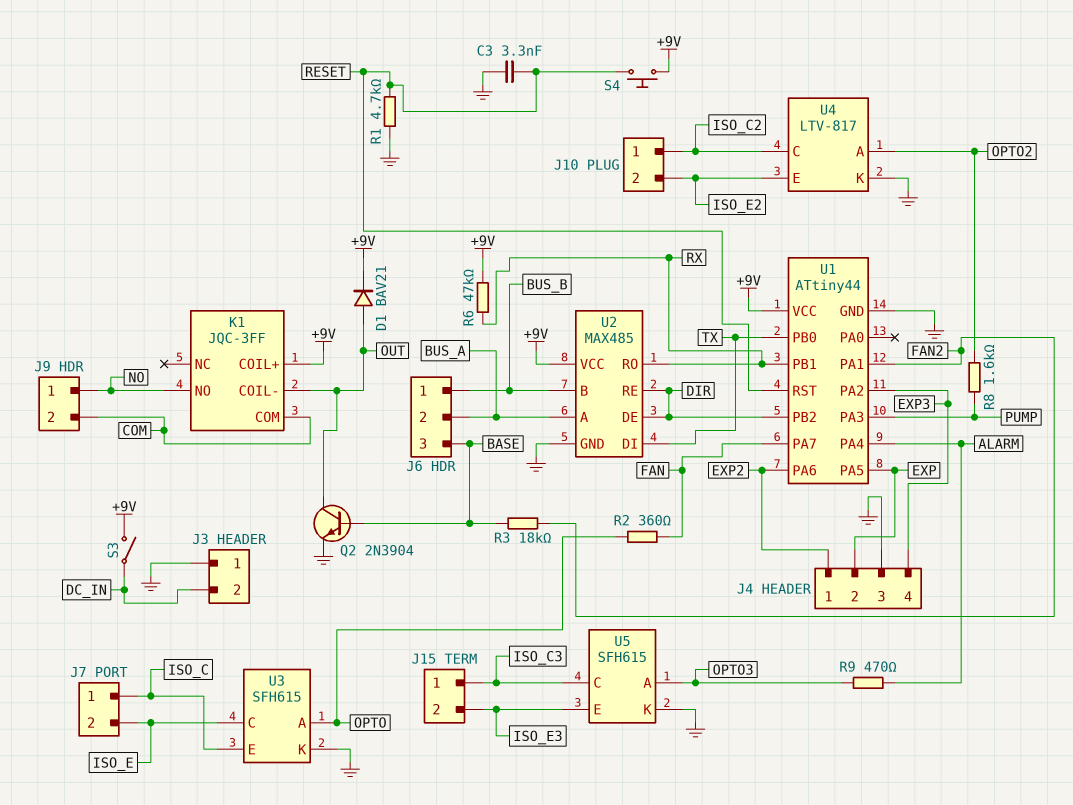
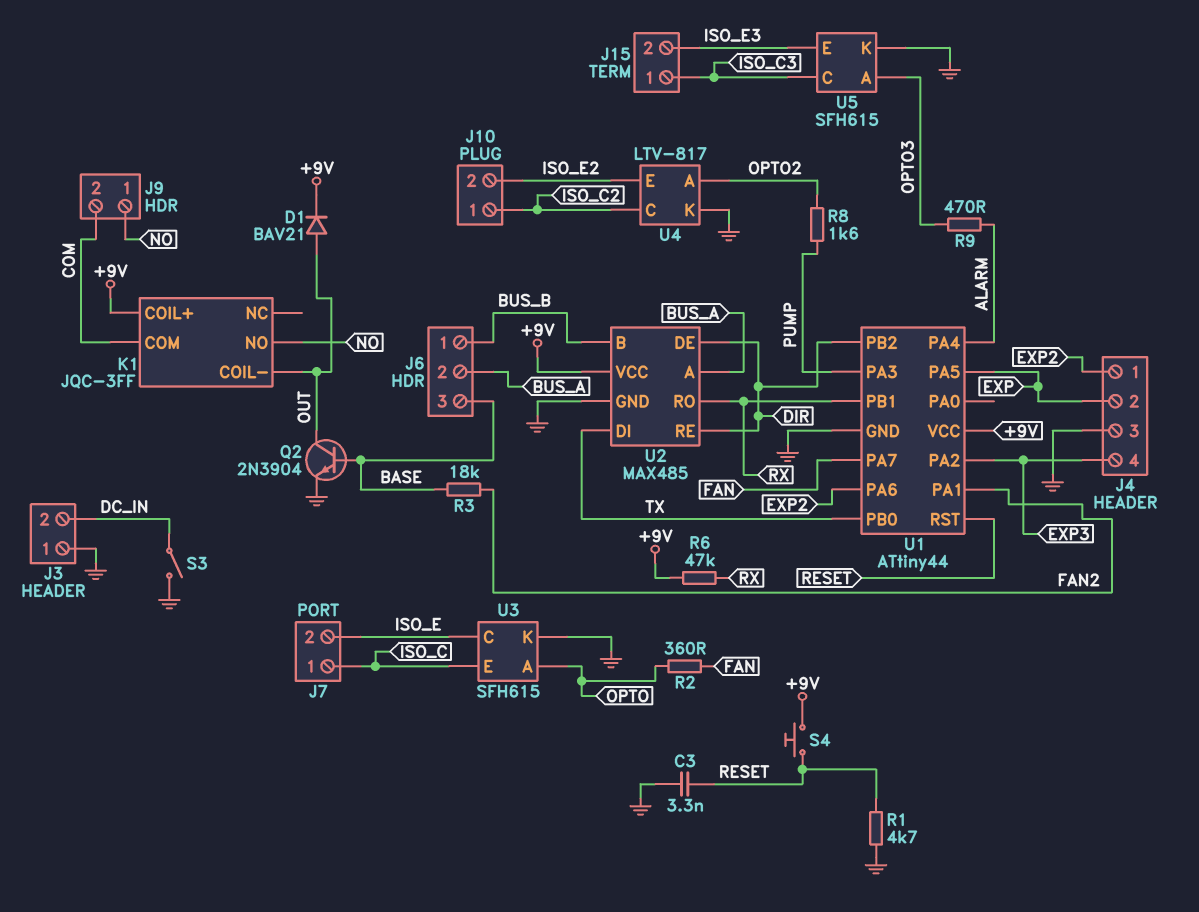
S3: switch (+9V, DC_IN) -> switch (DC_IN, GND)

